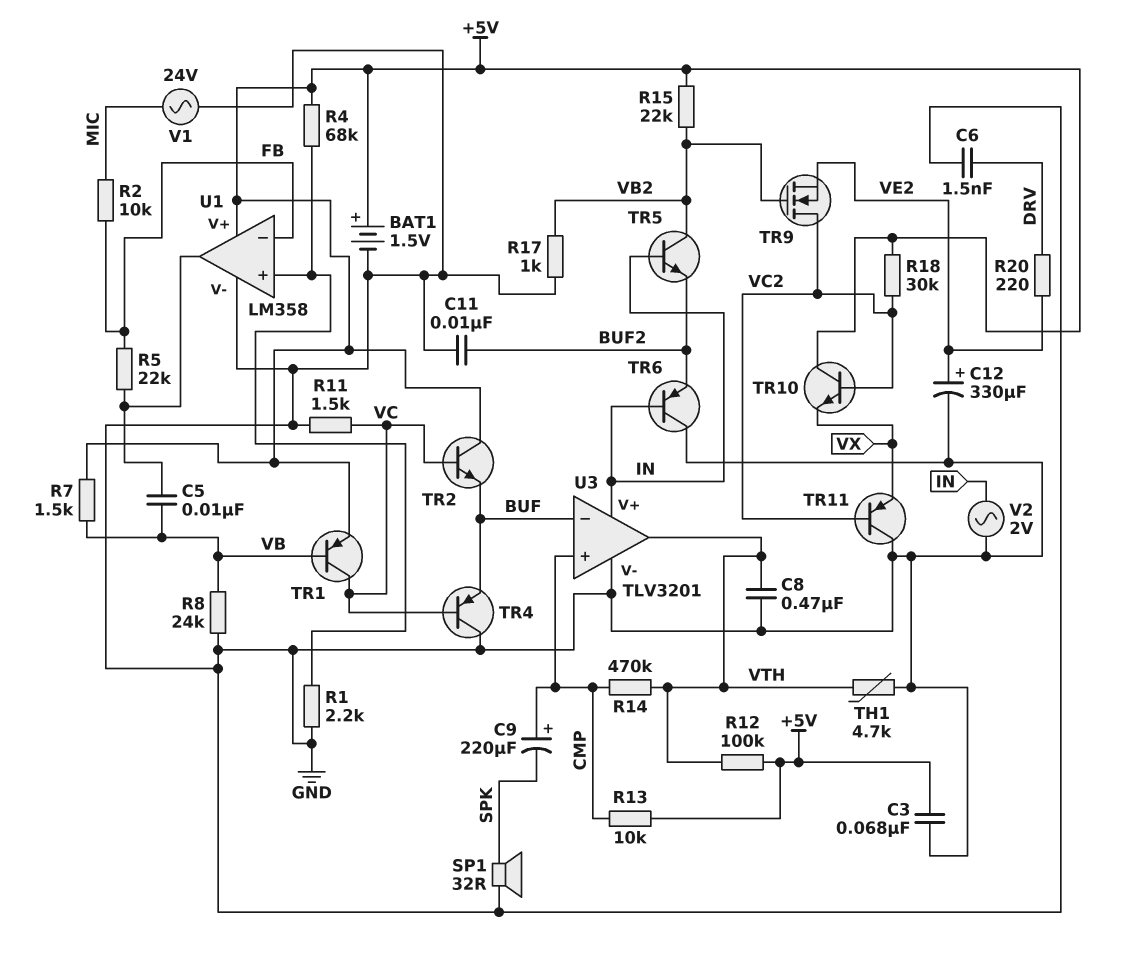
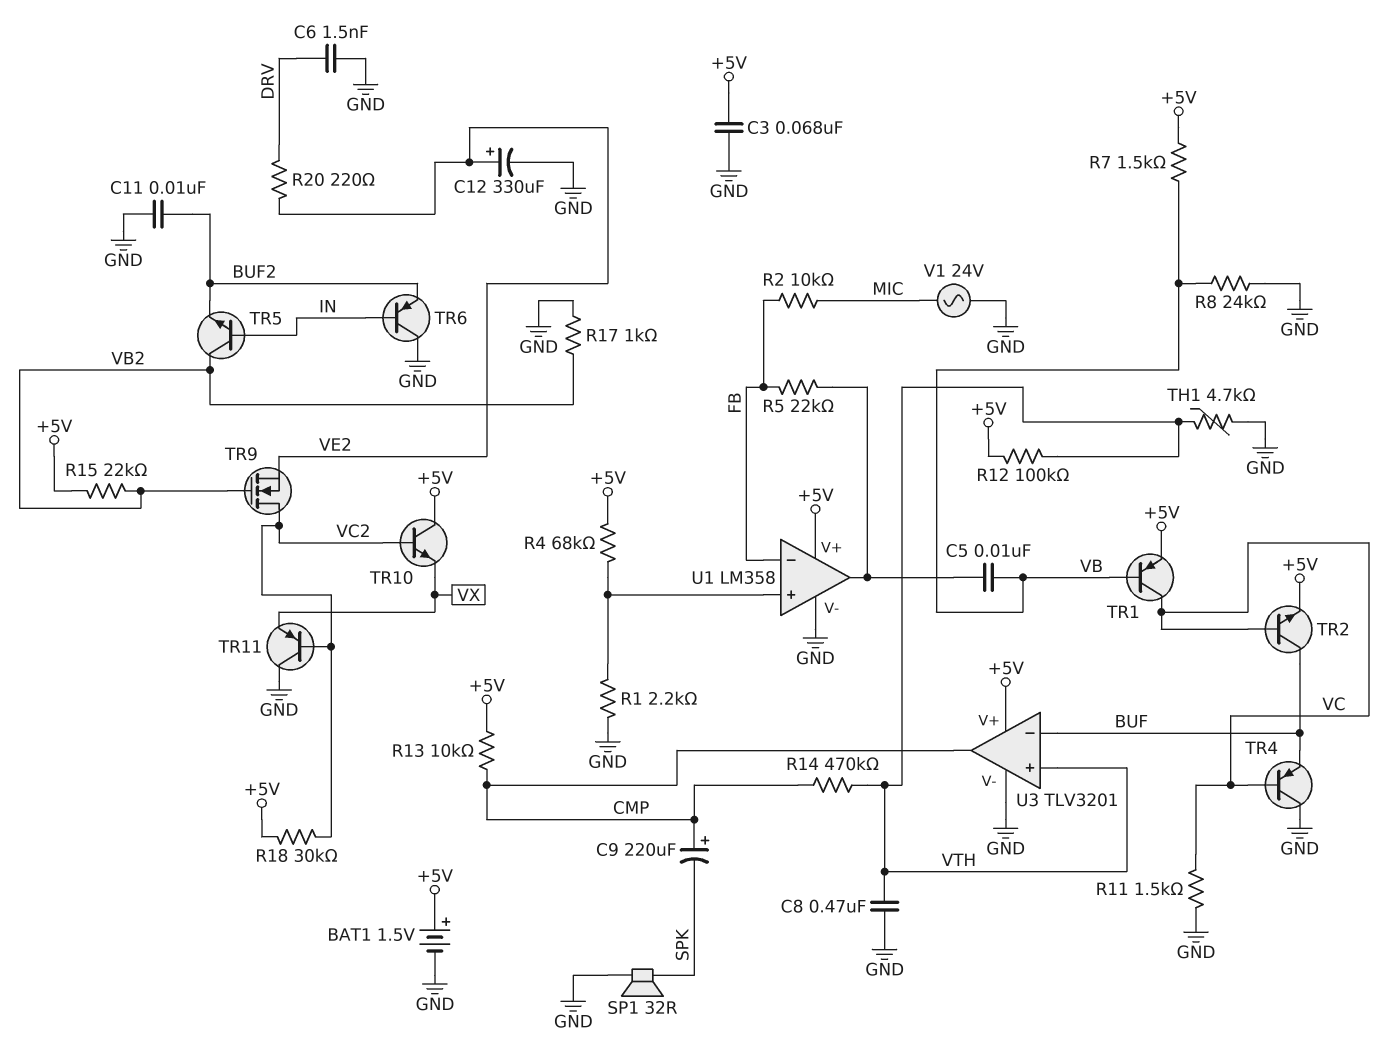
TR2: NPN (B VC, C +5V, E BUF) -> NPN (B VC, C BUF, E +5V)
U3 pin V+: IN -> +5V
U3 pin in+: CMP -> VTH
U3 pin out: VTH -> CMP
V2: AC 2V (GND, IN) -> none

